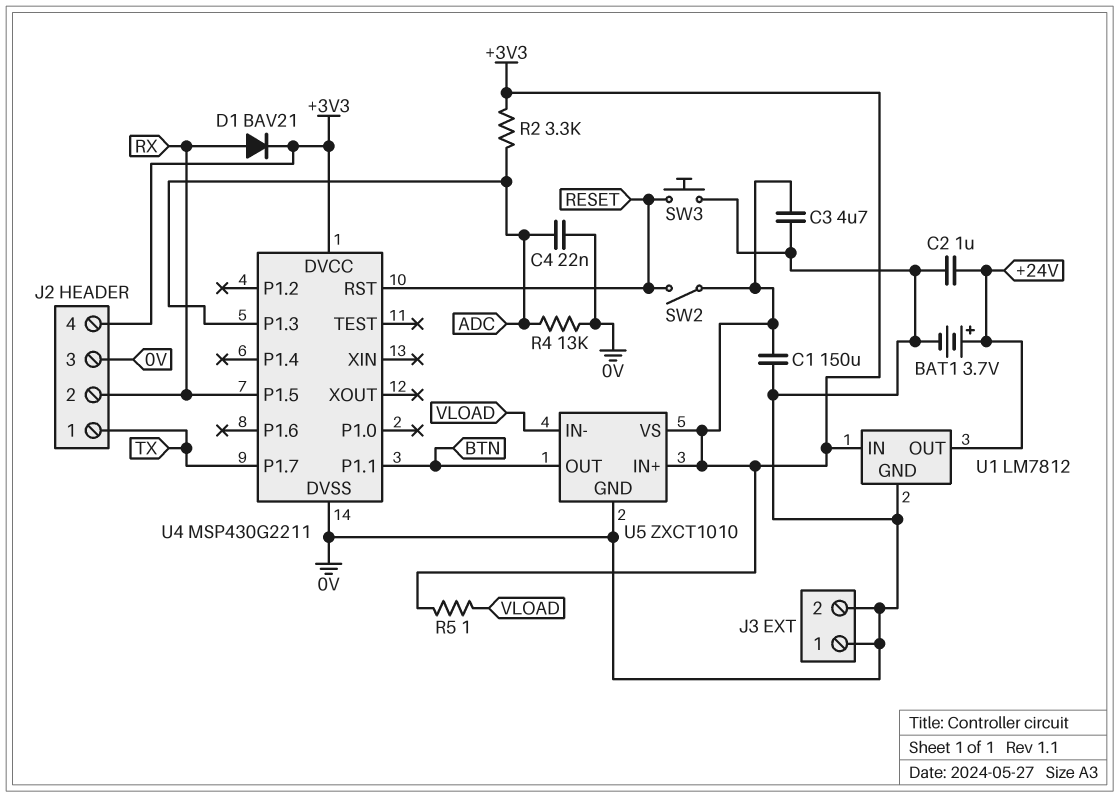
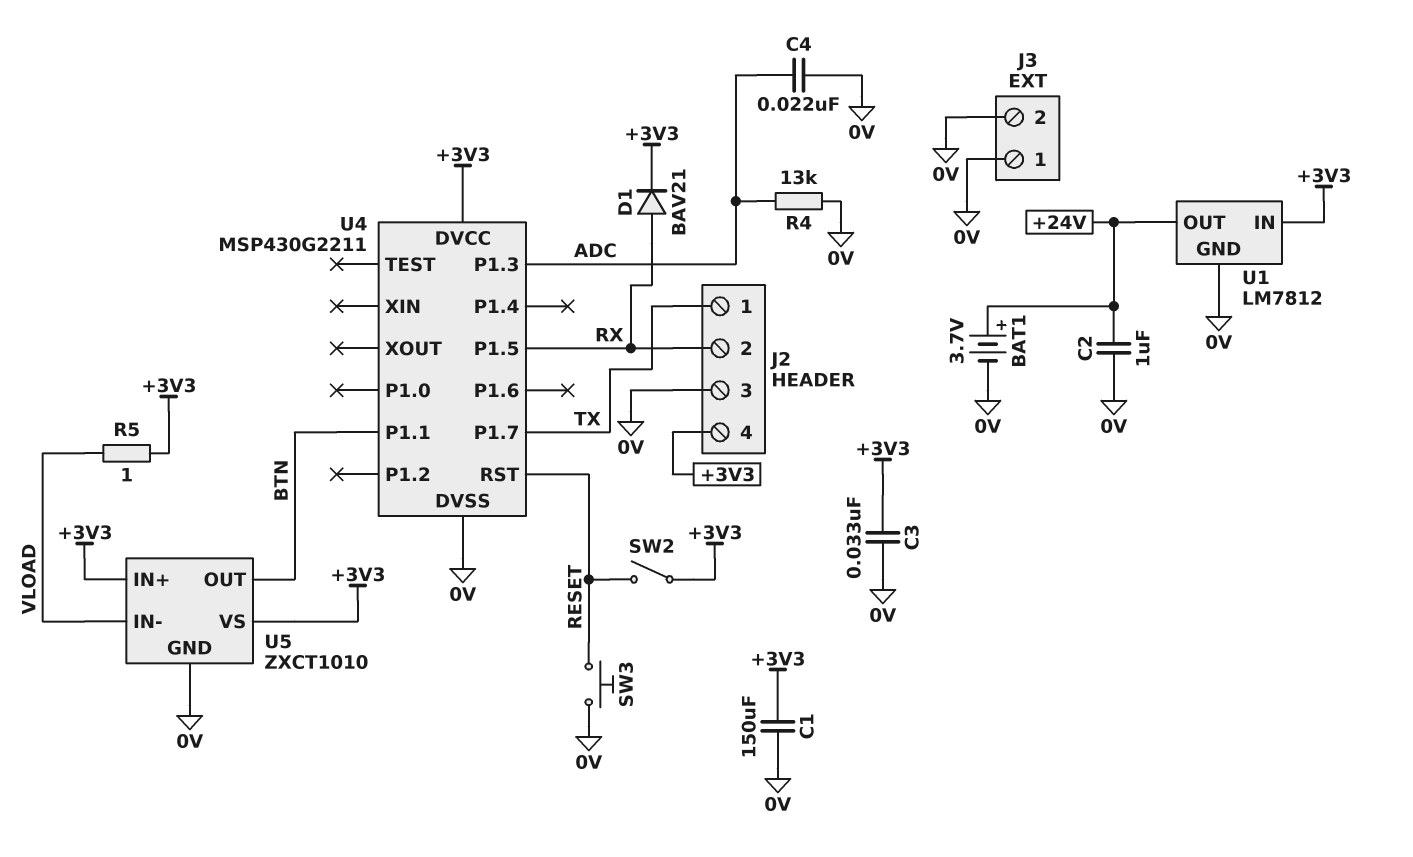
C3: 4.7uF (+3V3, 0V) -> 33nF (+3V3, 0V)
R2: 3.3k (+3V3, ADC) -> none

